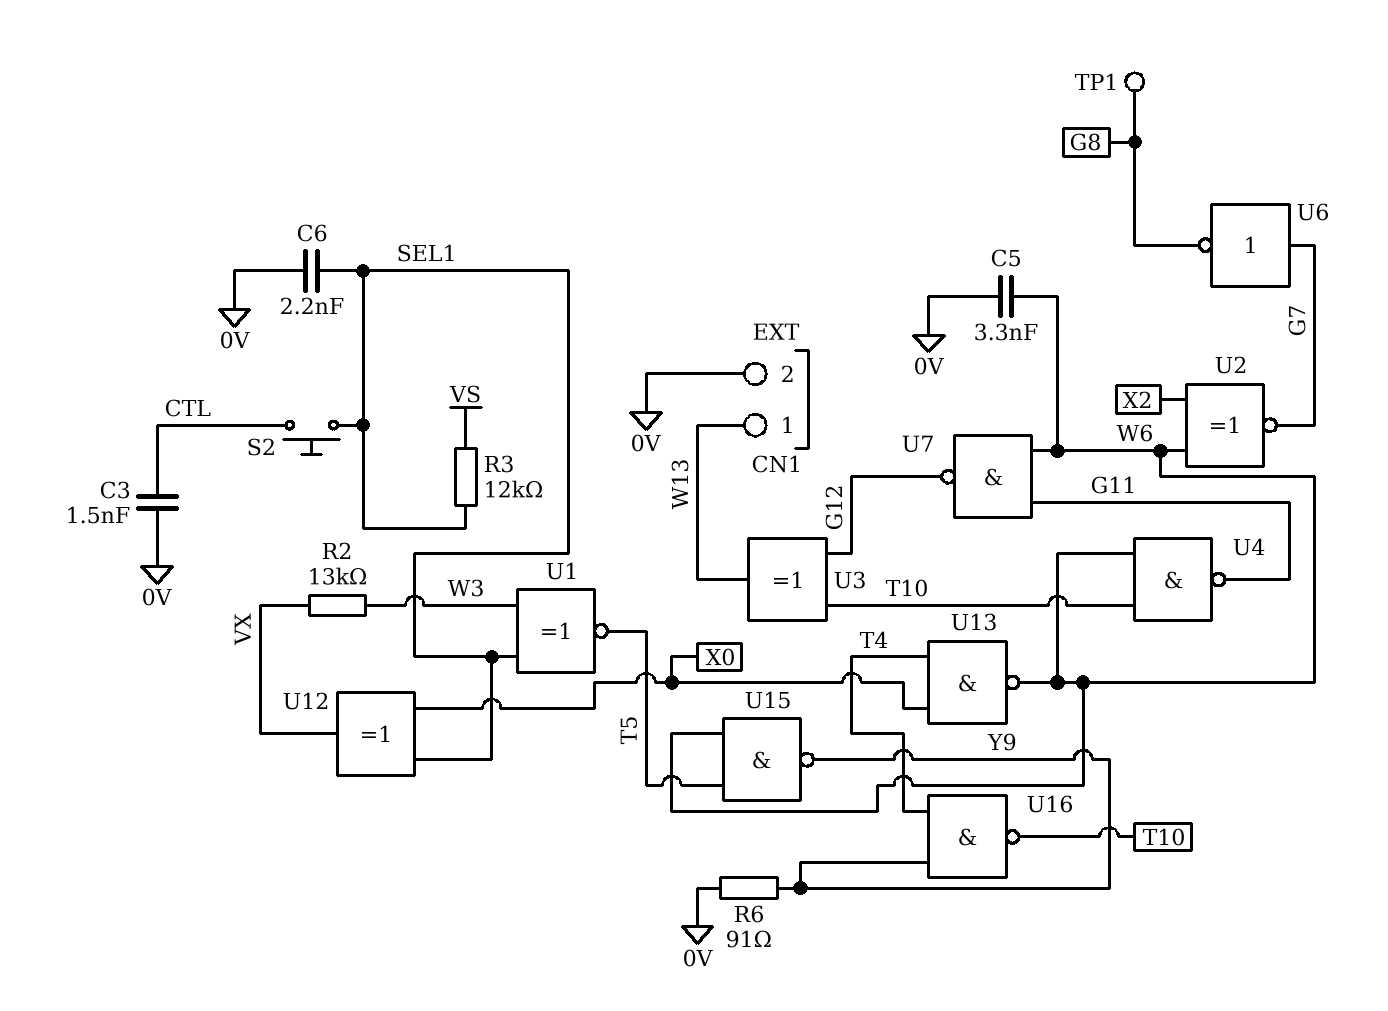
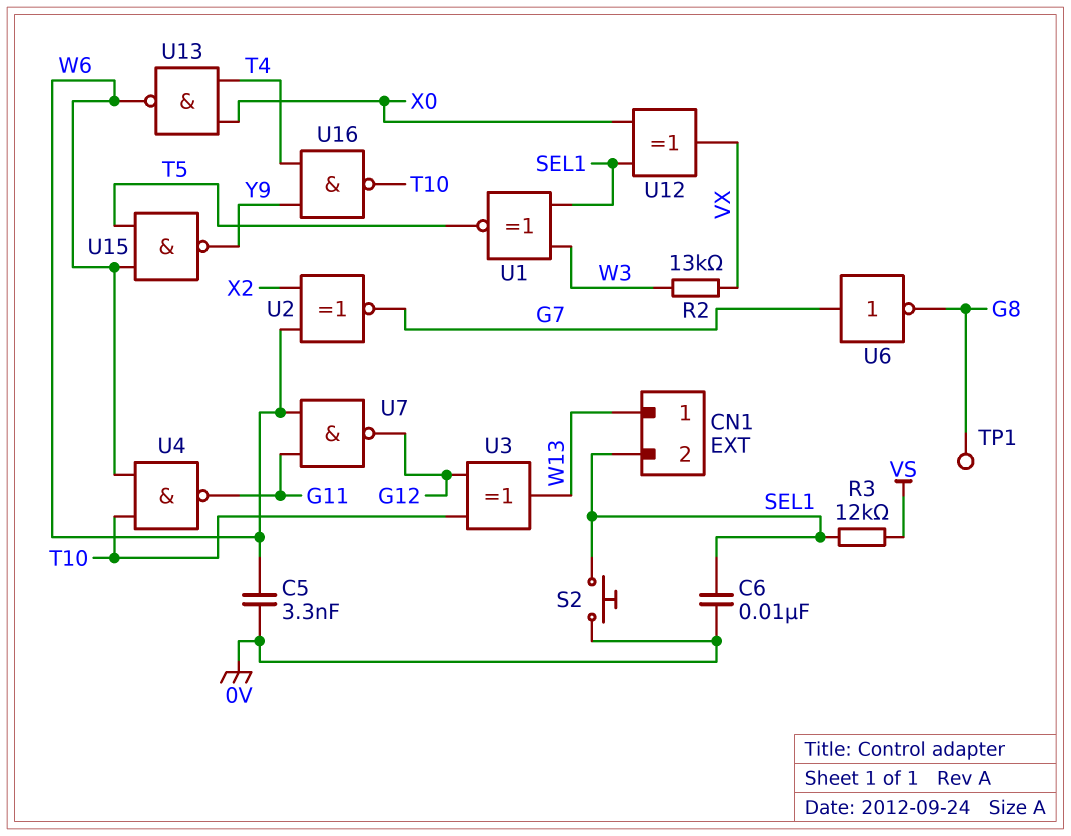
C3: 1.5nF (0V, CTL) -> none
C6: 2.2nF (0V, SEL1) -> 10nF (0V, SEL1)
CN1 pin 2: 0V -> SEL1
R6: 91 (0V, Y9) -> none
S2: button (CTL, SEL1) -> button (0V, SEL1)

